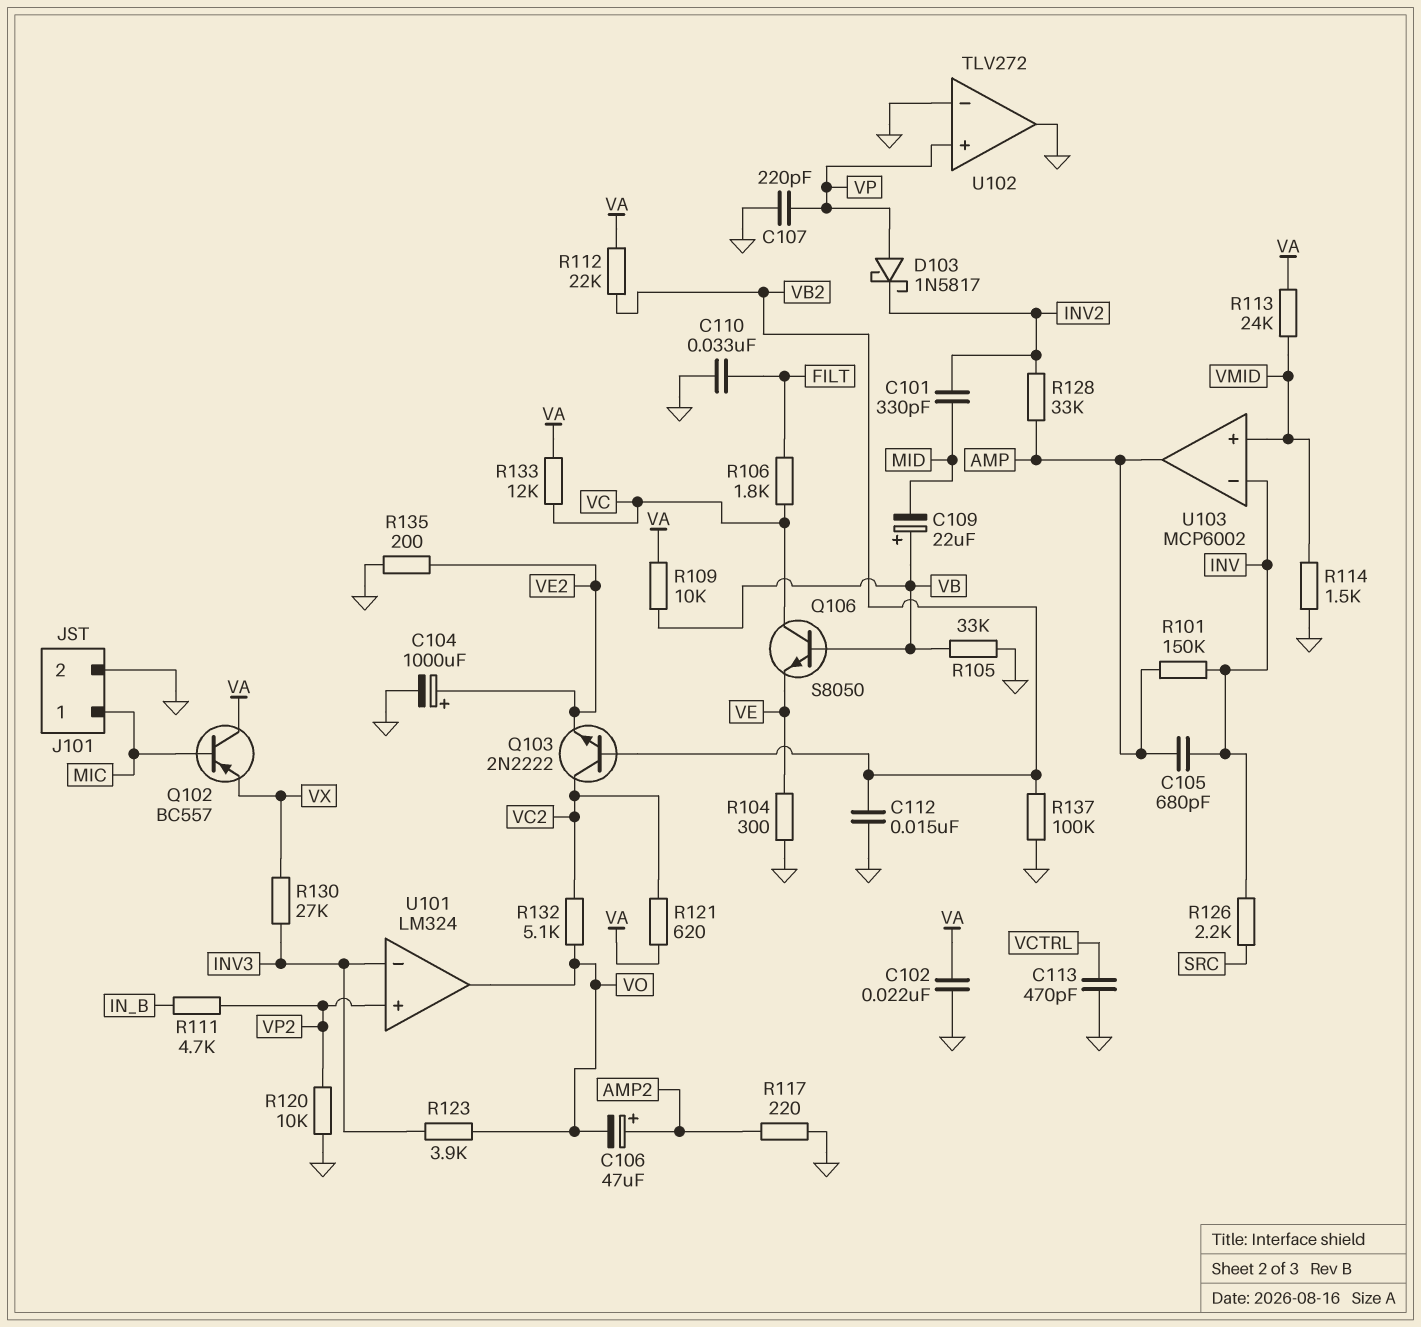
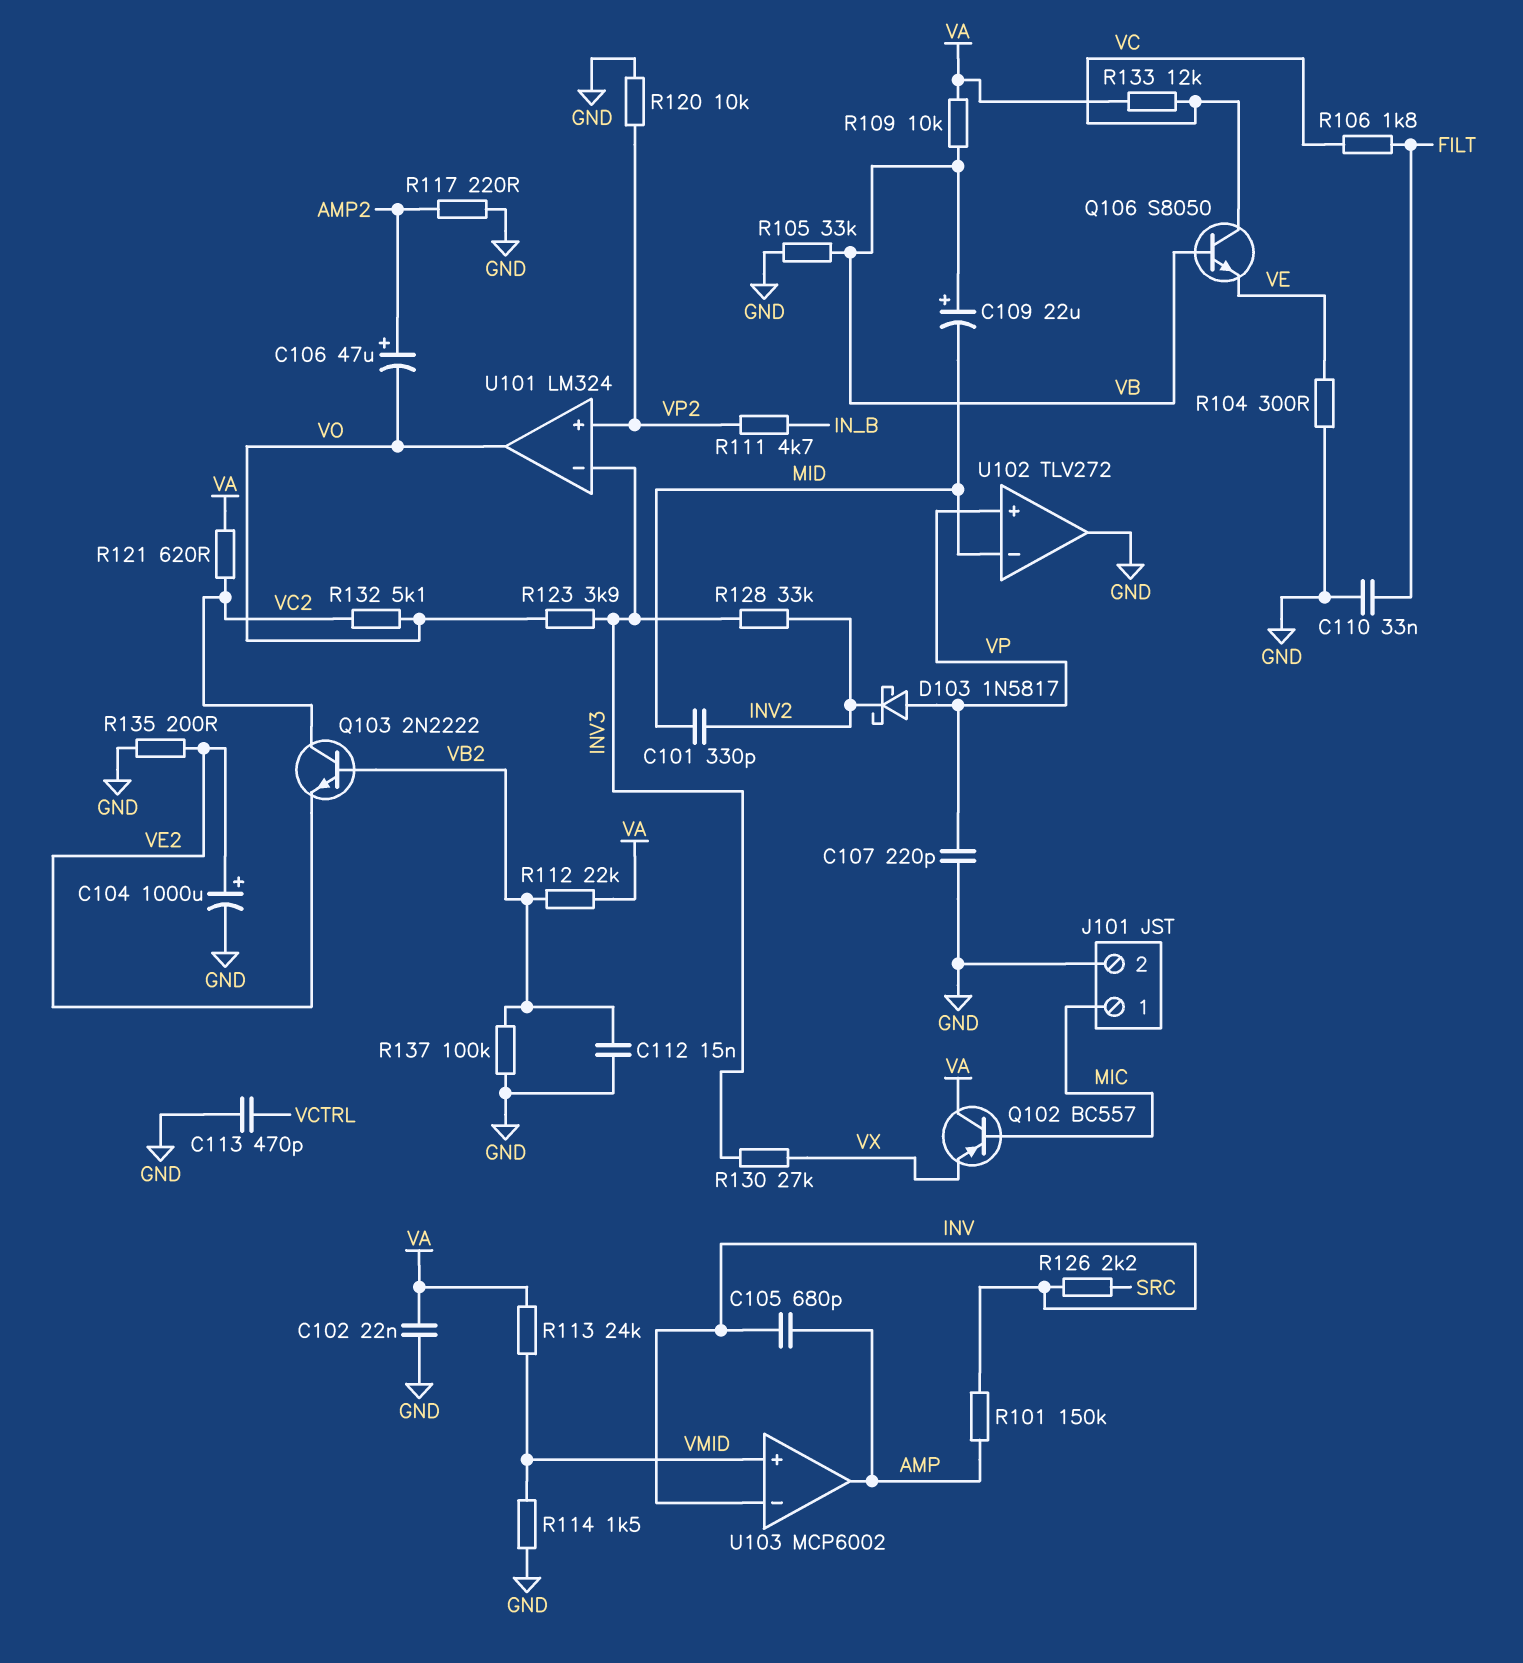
R128: 33k (AMP, INV2) -> 33k (INV2, INV3)
U102 pin in-: GND -> MID

